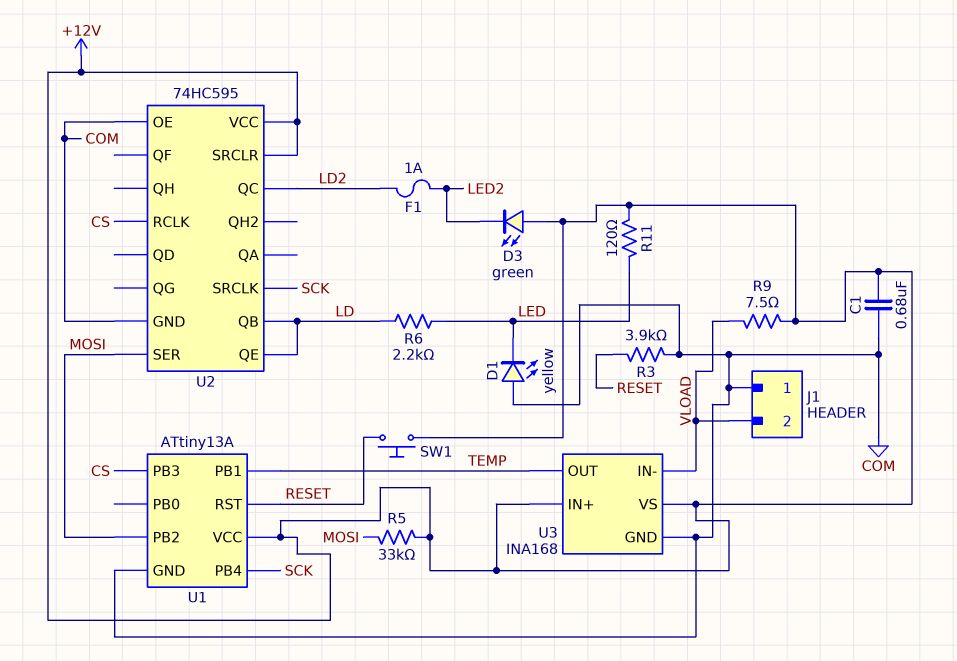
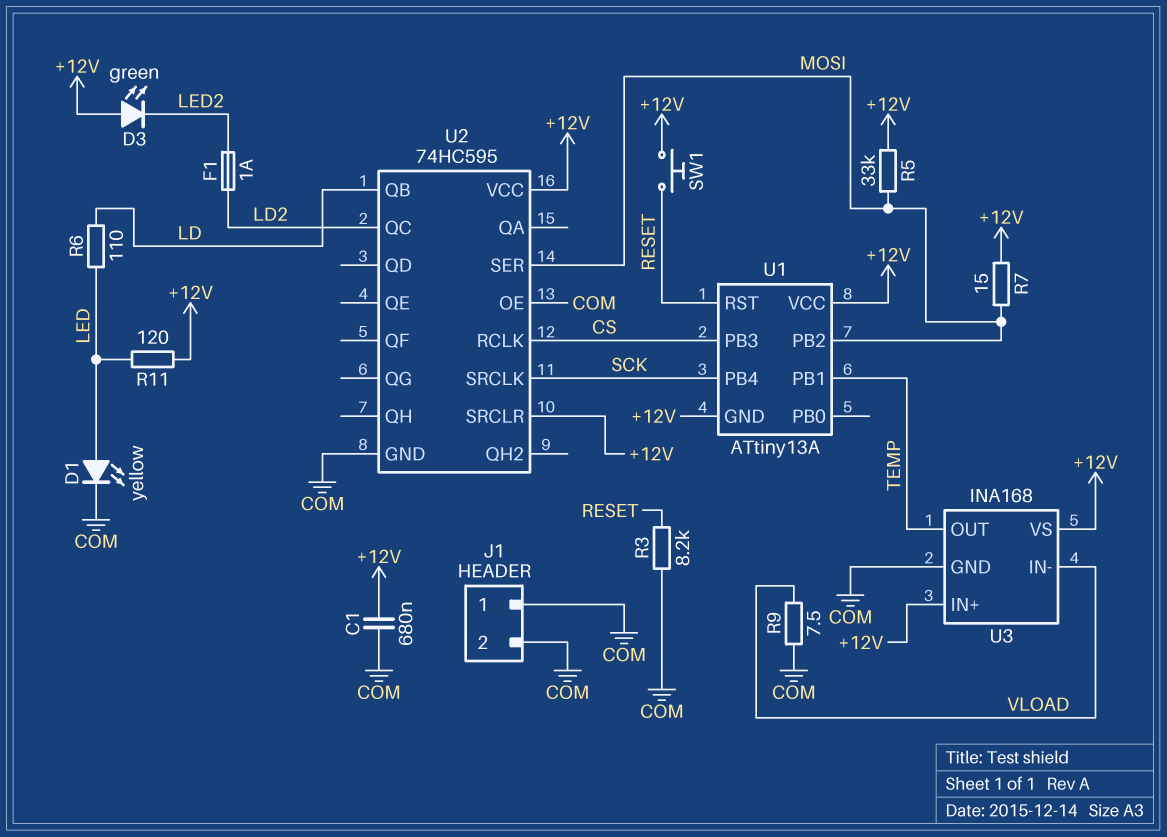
D1: LED yellow (A COM, K LED) -> LED yellow (A LED, K COM)
J1 pin 2: VLOAD -> COM
R3: 3.9k (COM, RESET) -> 8.2k (COM, RESET)
R6: 2.2k (LD, LED) -> 110 (LD, LED)
R7: none -> 15 (+12V, MOSI)
R9: 7.5 (+12V, VLOAD) -> 7.5 (COM, VLOAD)
U1 pin GND: COM -> +12V
U2 pin QE: LD -> none

